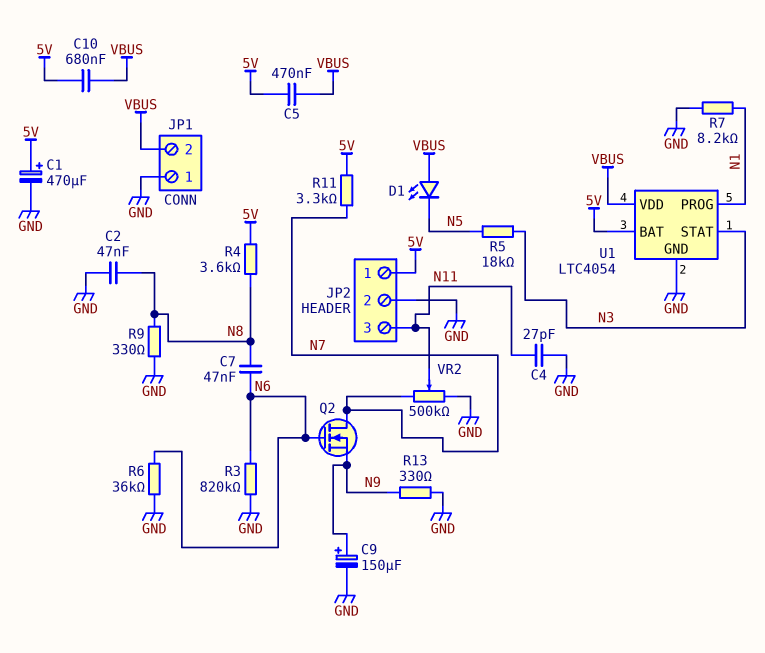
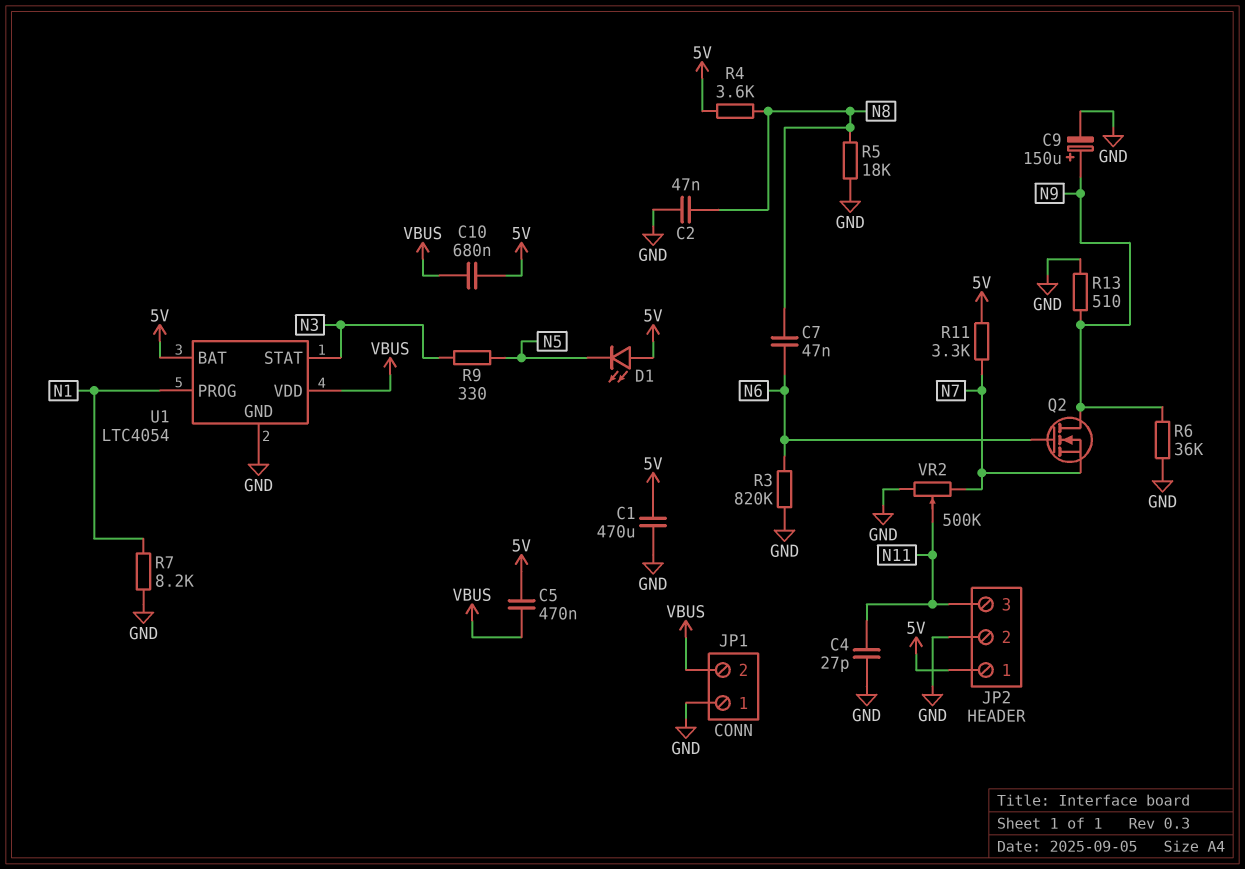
C1: 470uF (plus 5V, minus GND) -> 470uF (5V, GND)
D1: LED (A VBUS, K N5) -> LED (A 5V, K N5)
Q2: NMOS (G N6, D N7, S N9) -> NMOS (G N6, D N9, S N7)
R5: 18k (N3, N5) -> 18k (GND, N8)
R6: 36k (GND, N6) -> 36k (GND, N9)
R9: 330 (GND, N8) -> 330 (N3, N5)
R13: 330 (GND, N9) -> 510 (GND, N9)

